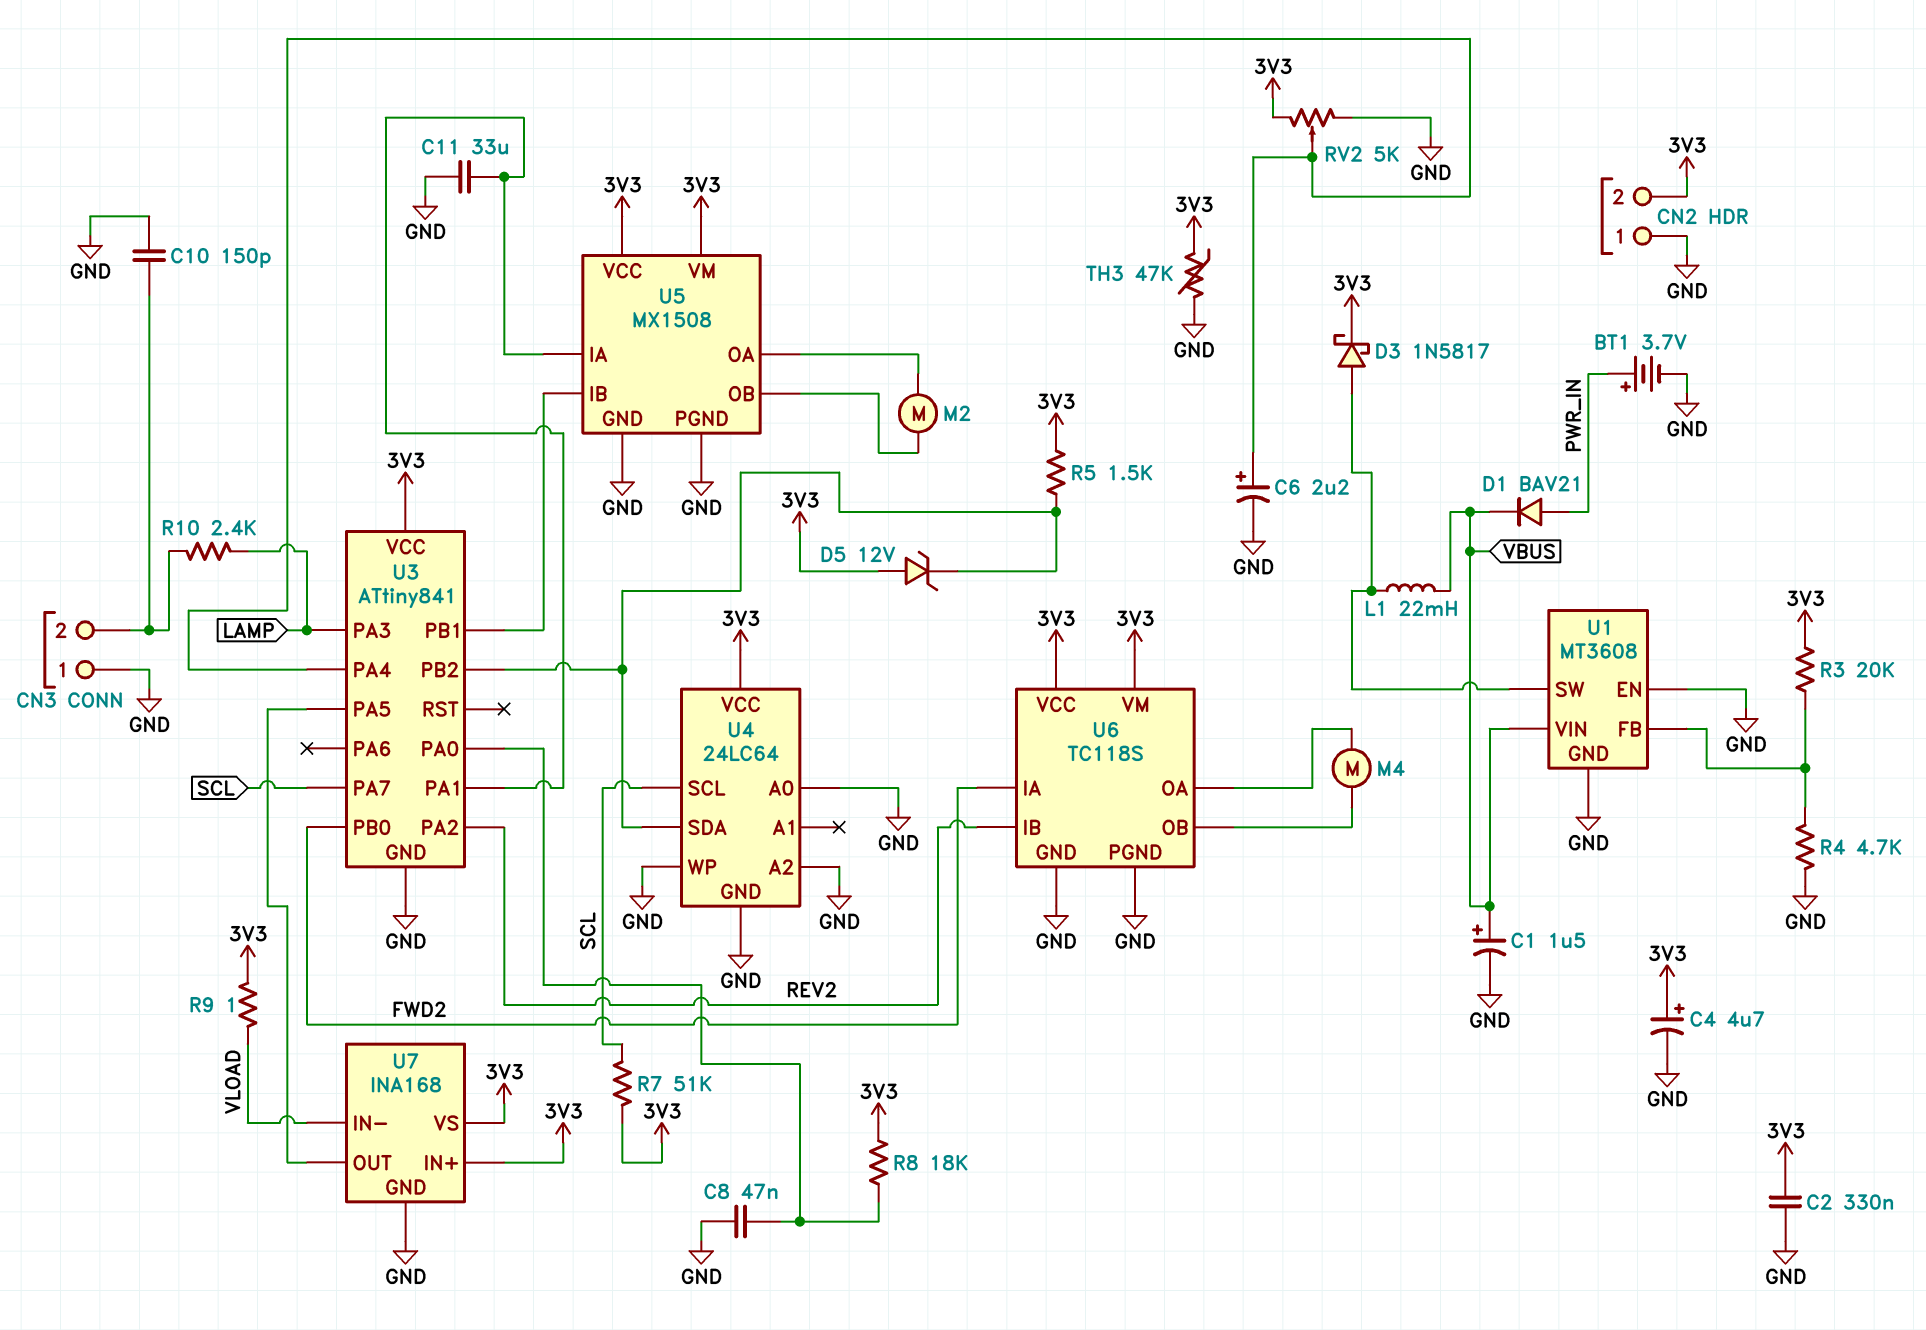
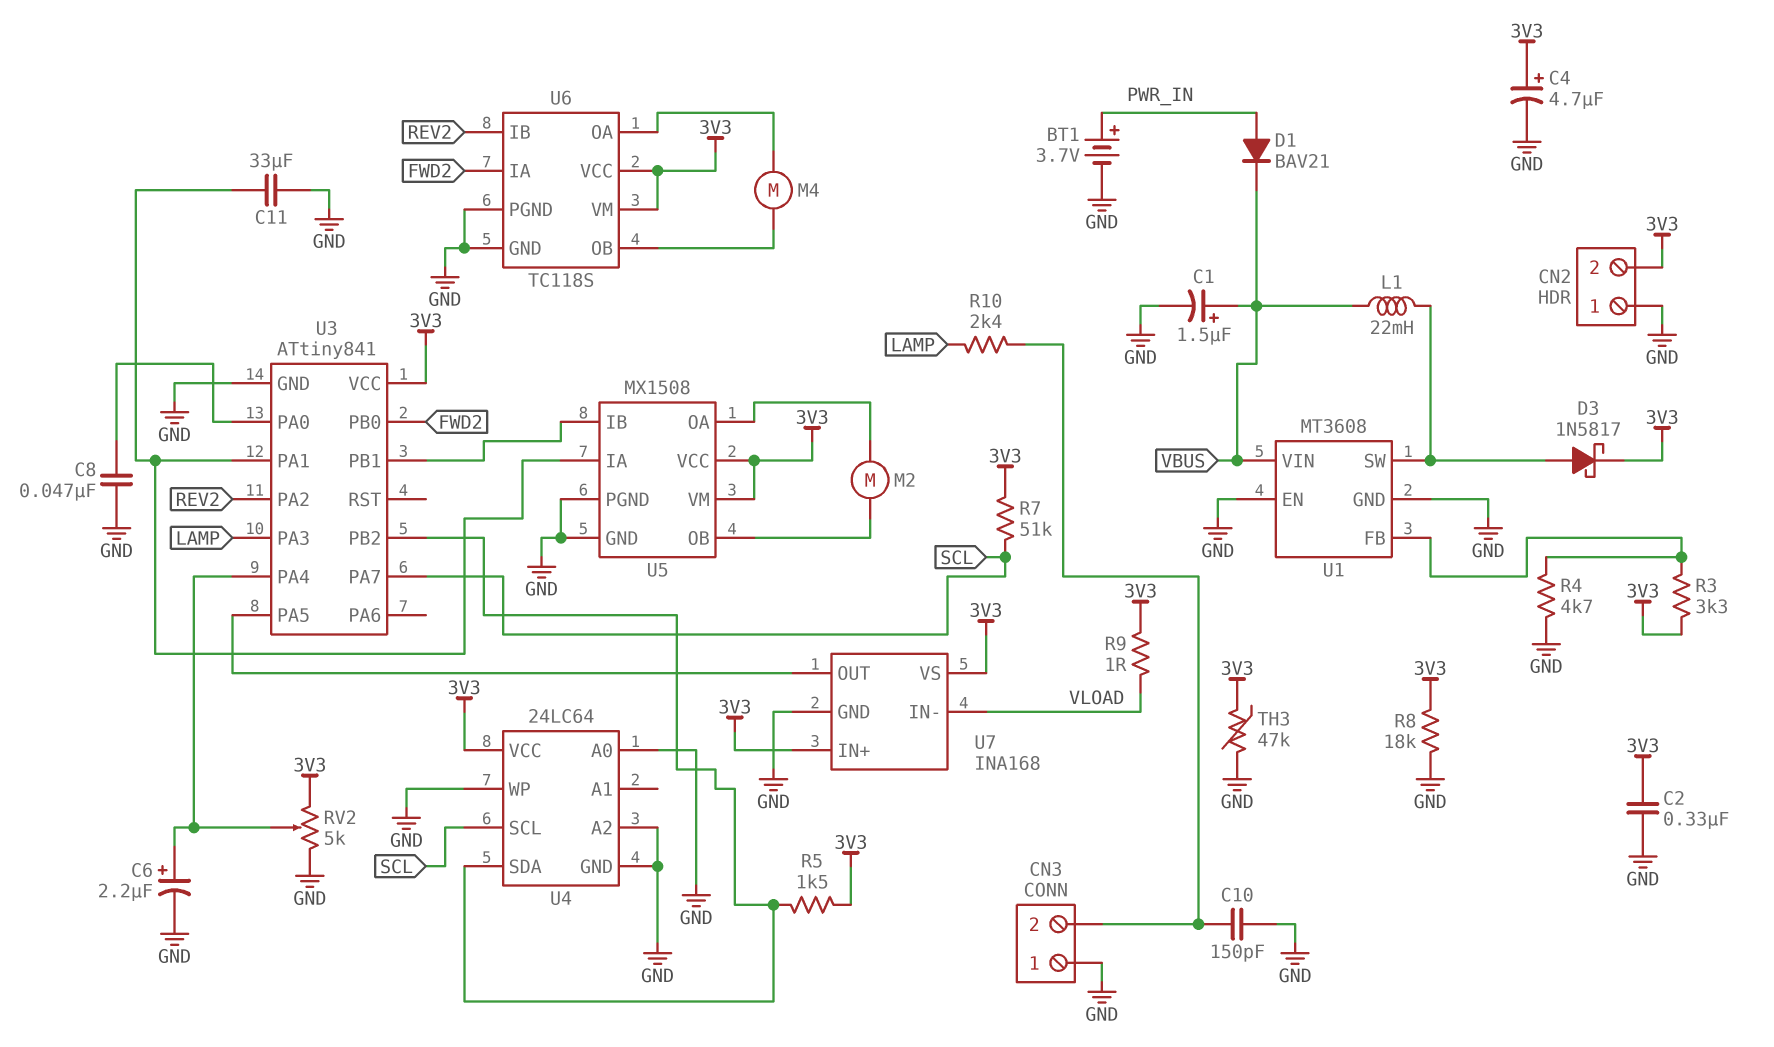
D5: zener 12V (A 3V3, K U3/PB2) -> none
R3: 20k (3V3, U1/FB) -> 3.3k (3V3, U1/FB)
R8: 18k (3V3, U3/PA0) -> 18k (3V3, GND)

